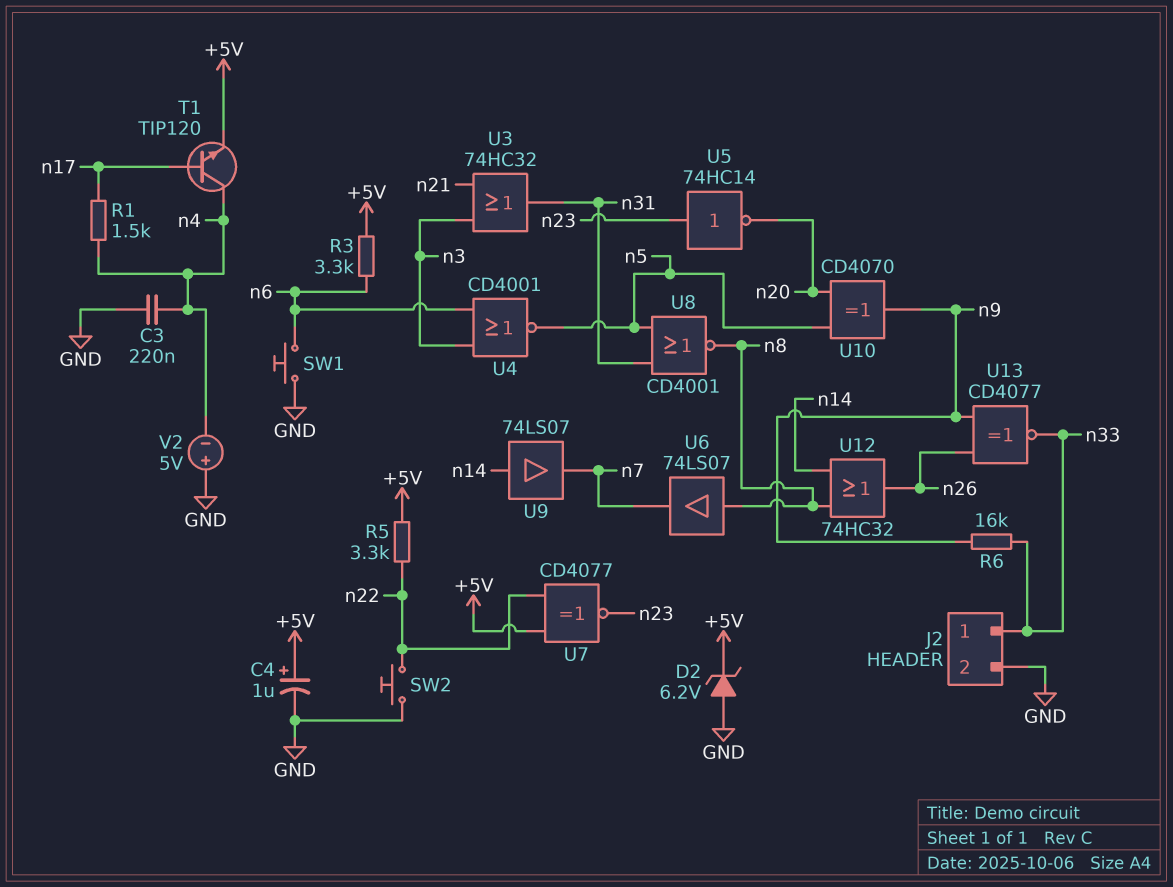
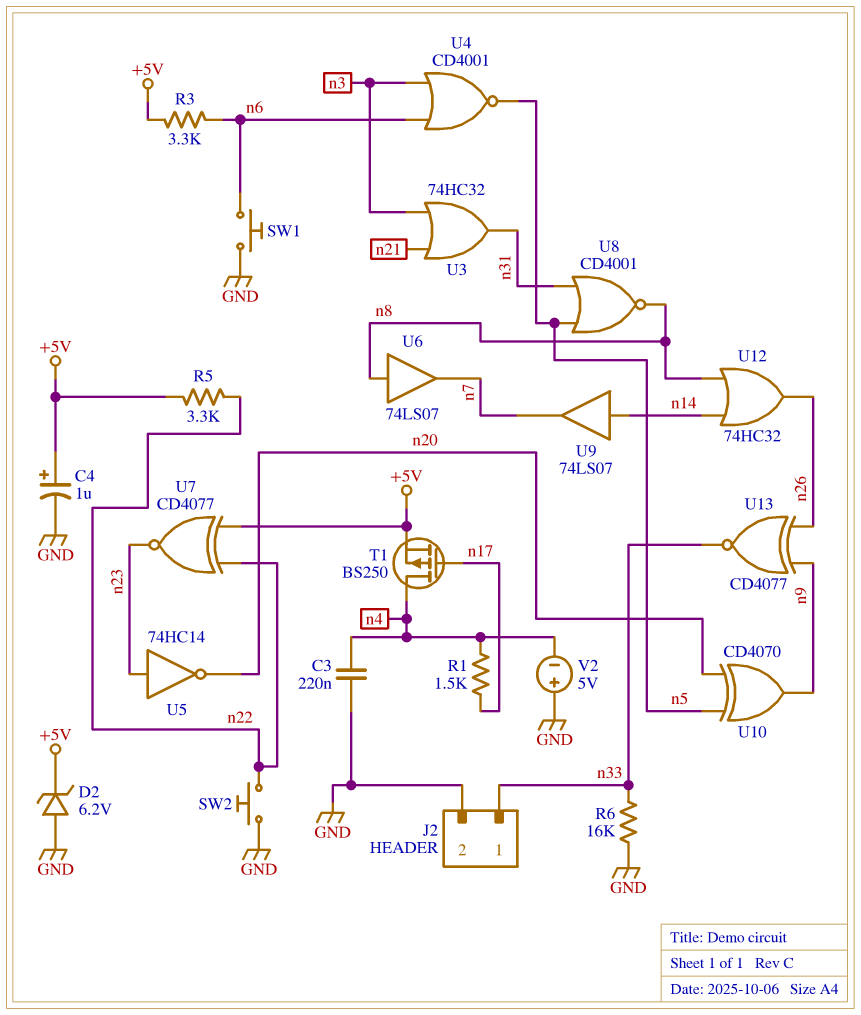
R6: 16k (n9, n33) -> 16k (GND, n33)
T1: NPN TIP120 (B n17, C n4, E +5V) -> PMOS BS250 (G n17, D n4, S +5V)

